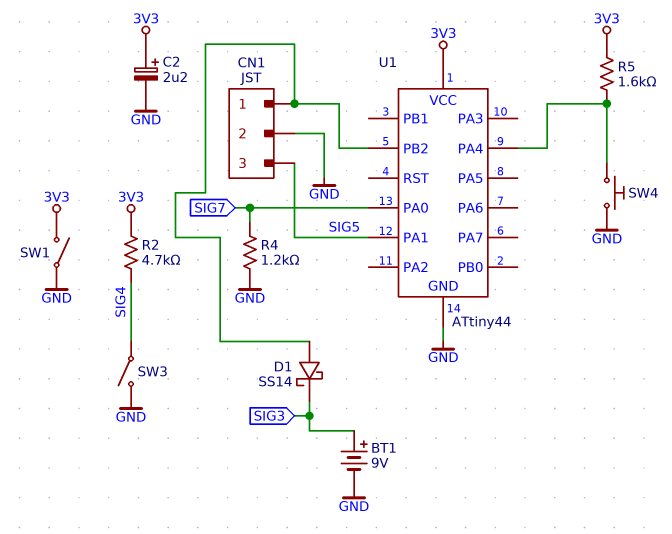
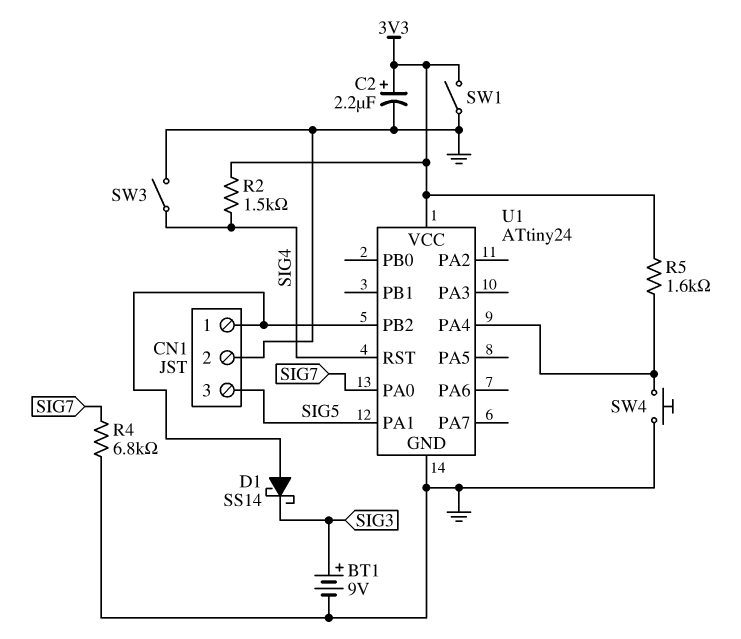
R2: 4.7k (3V3, SIG4) -> 1.5k (3V3, SIG4)
R4: 1.2k (GND, SIG7) -> 6.8k (GND, SIG7)
U1: ATtiny44 -> ATtiny24
U1 pin RST: none -> SIG4

